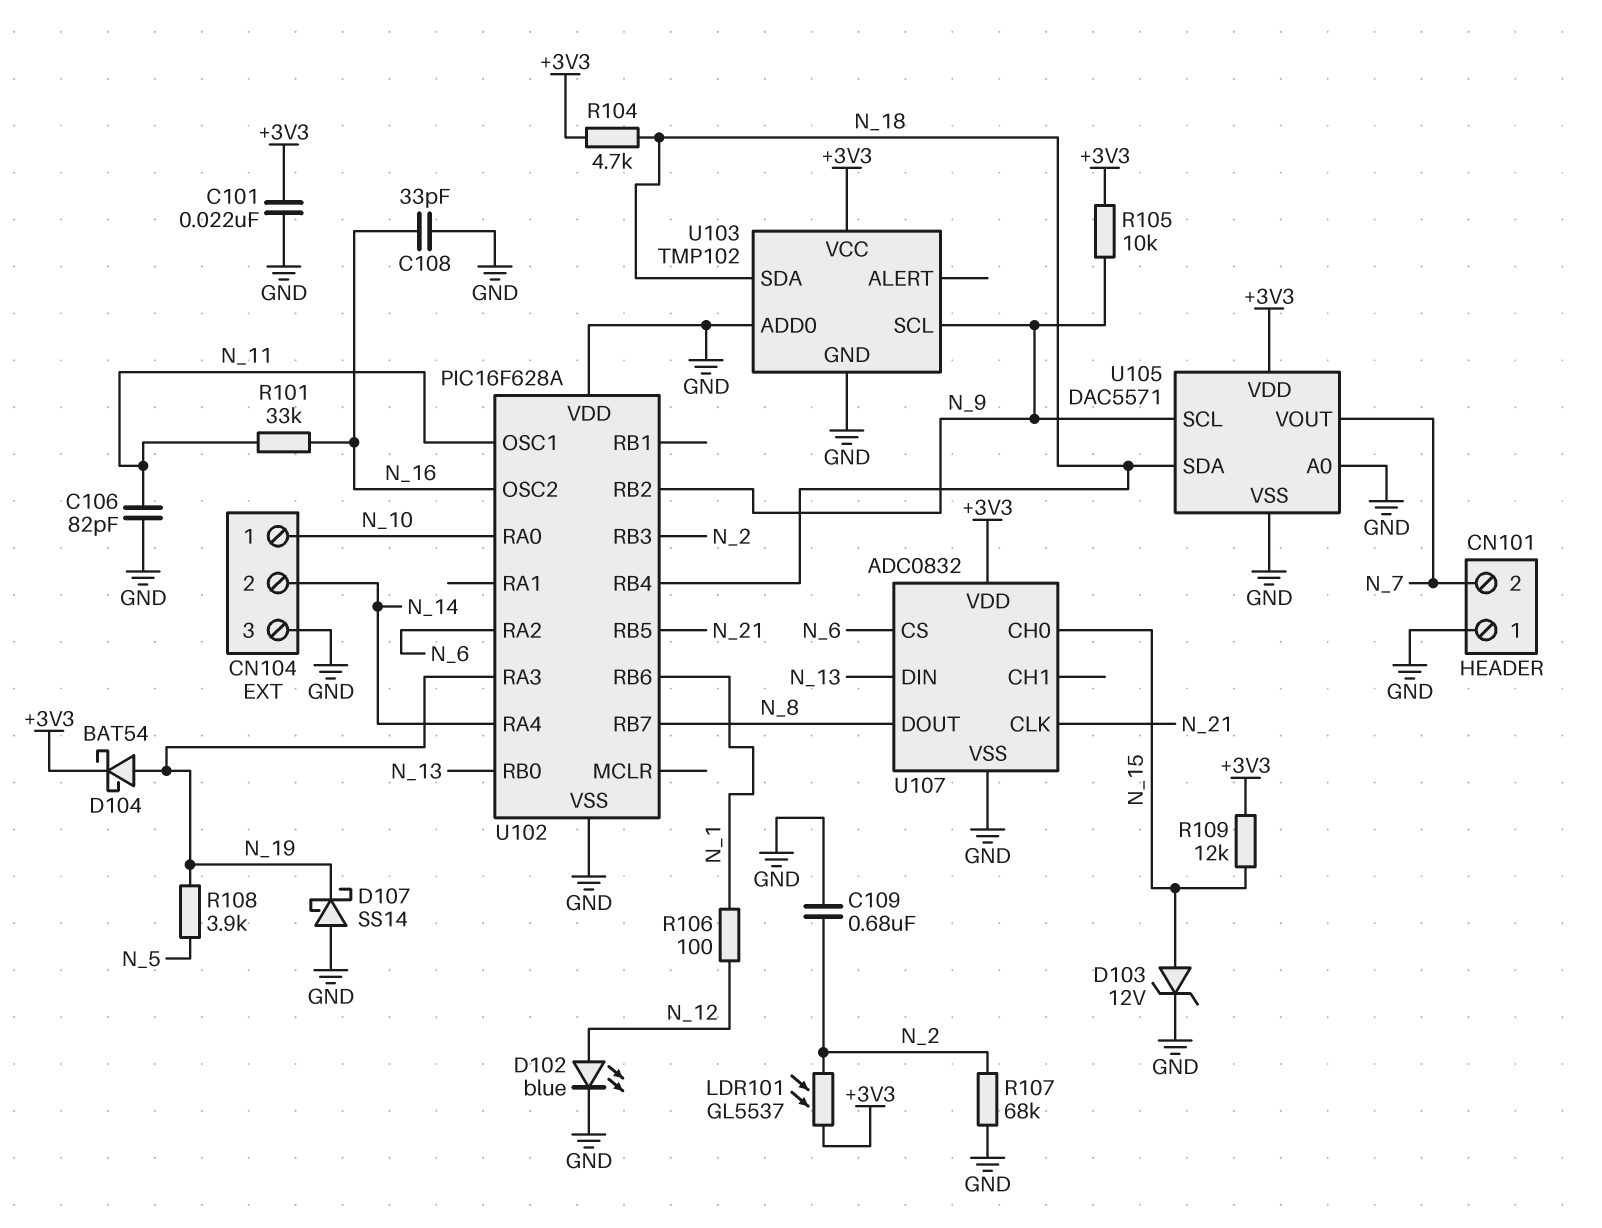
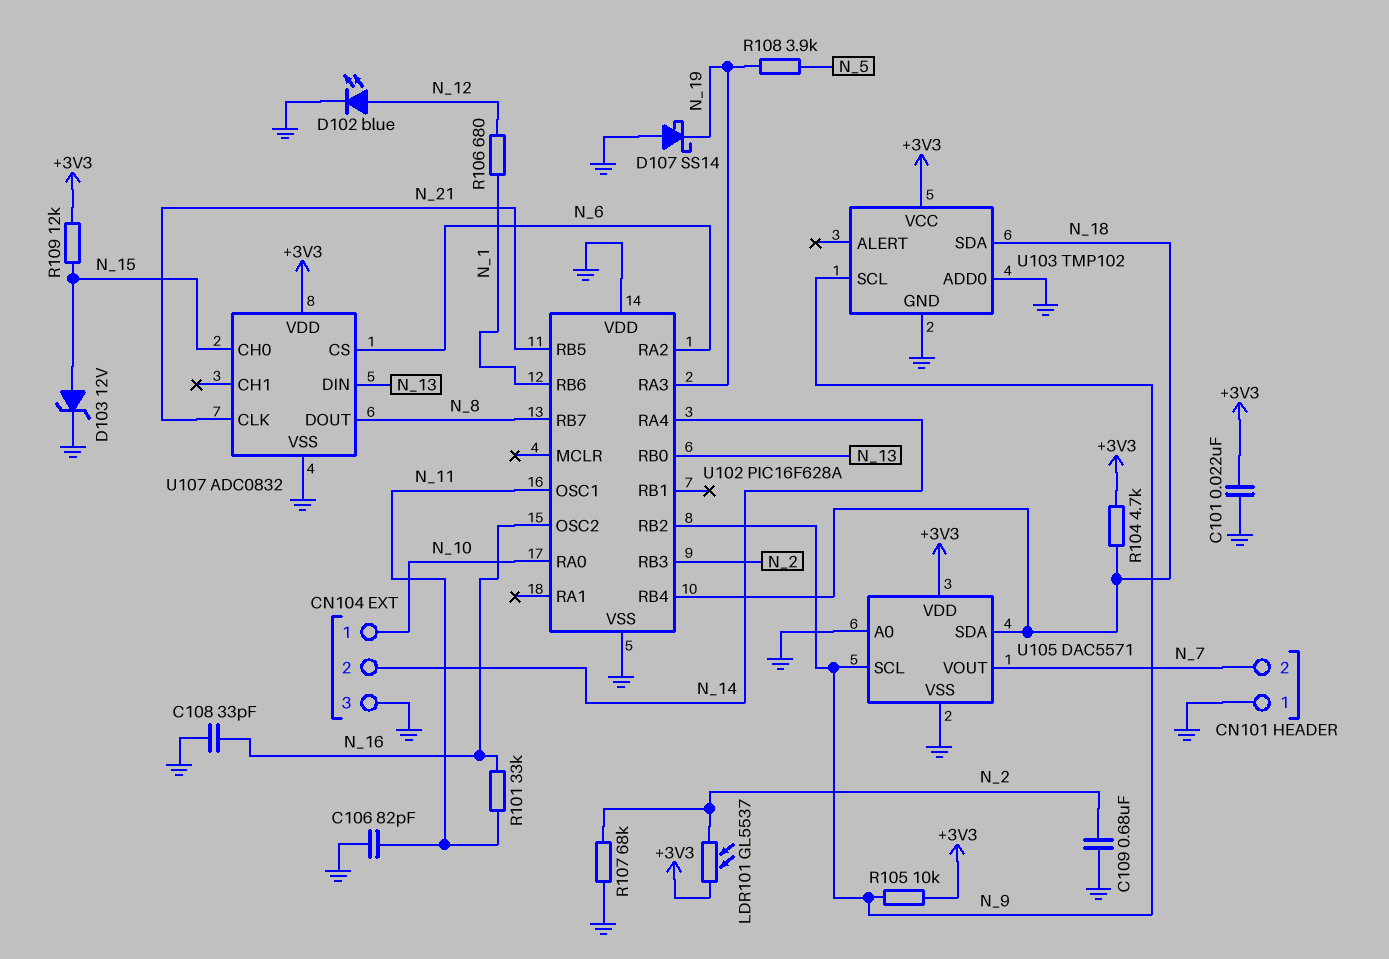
D104: schottky BAT54 (A N_19, K +3V3) -> none
R106: 100 (N_1, N_12) -> 680 (N_1, N_12)

